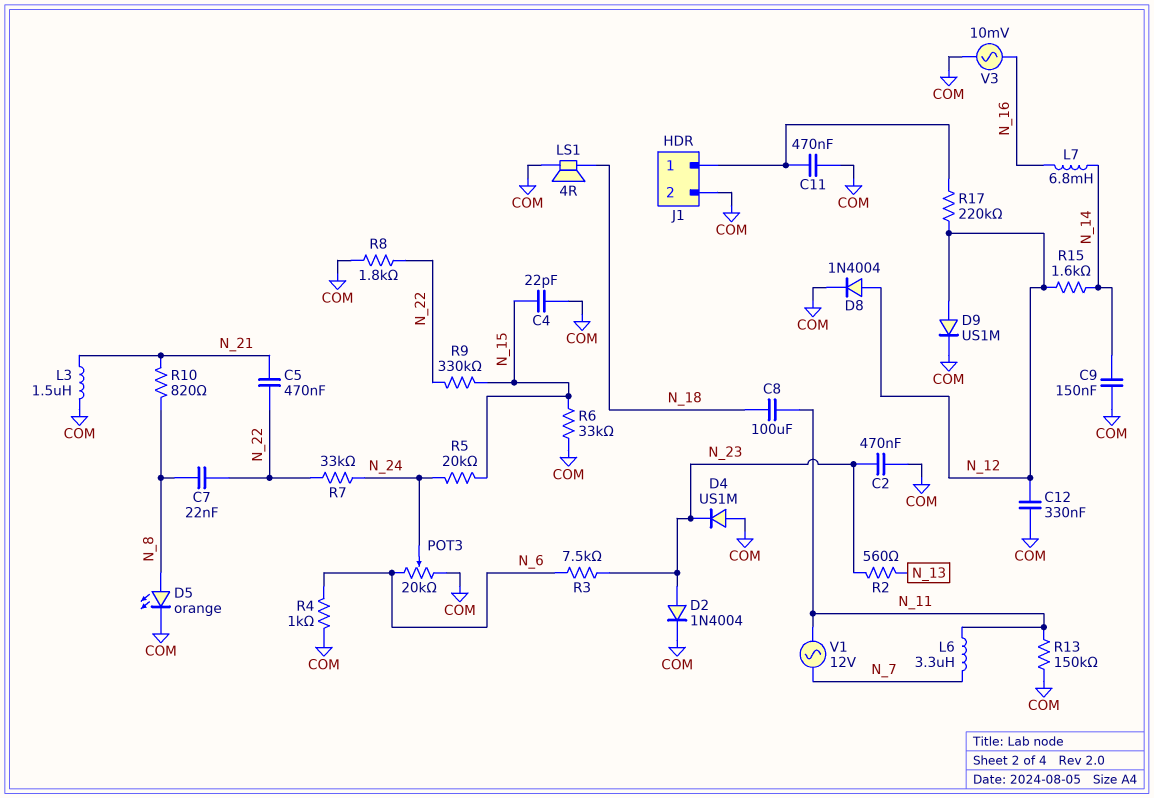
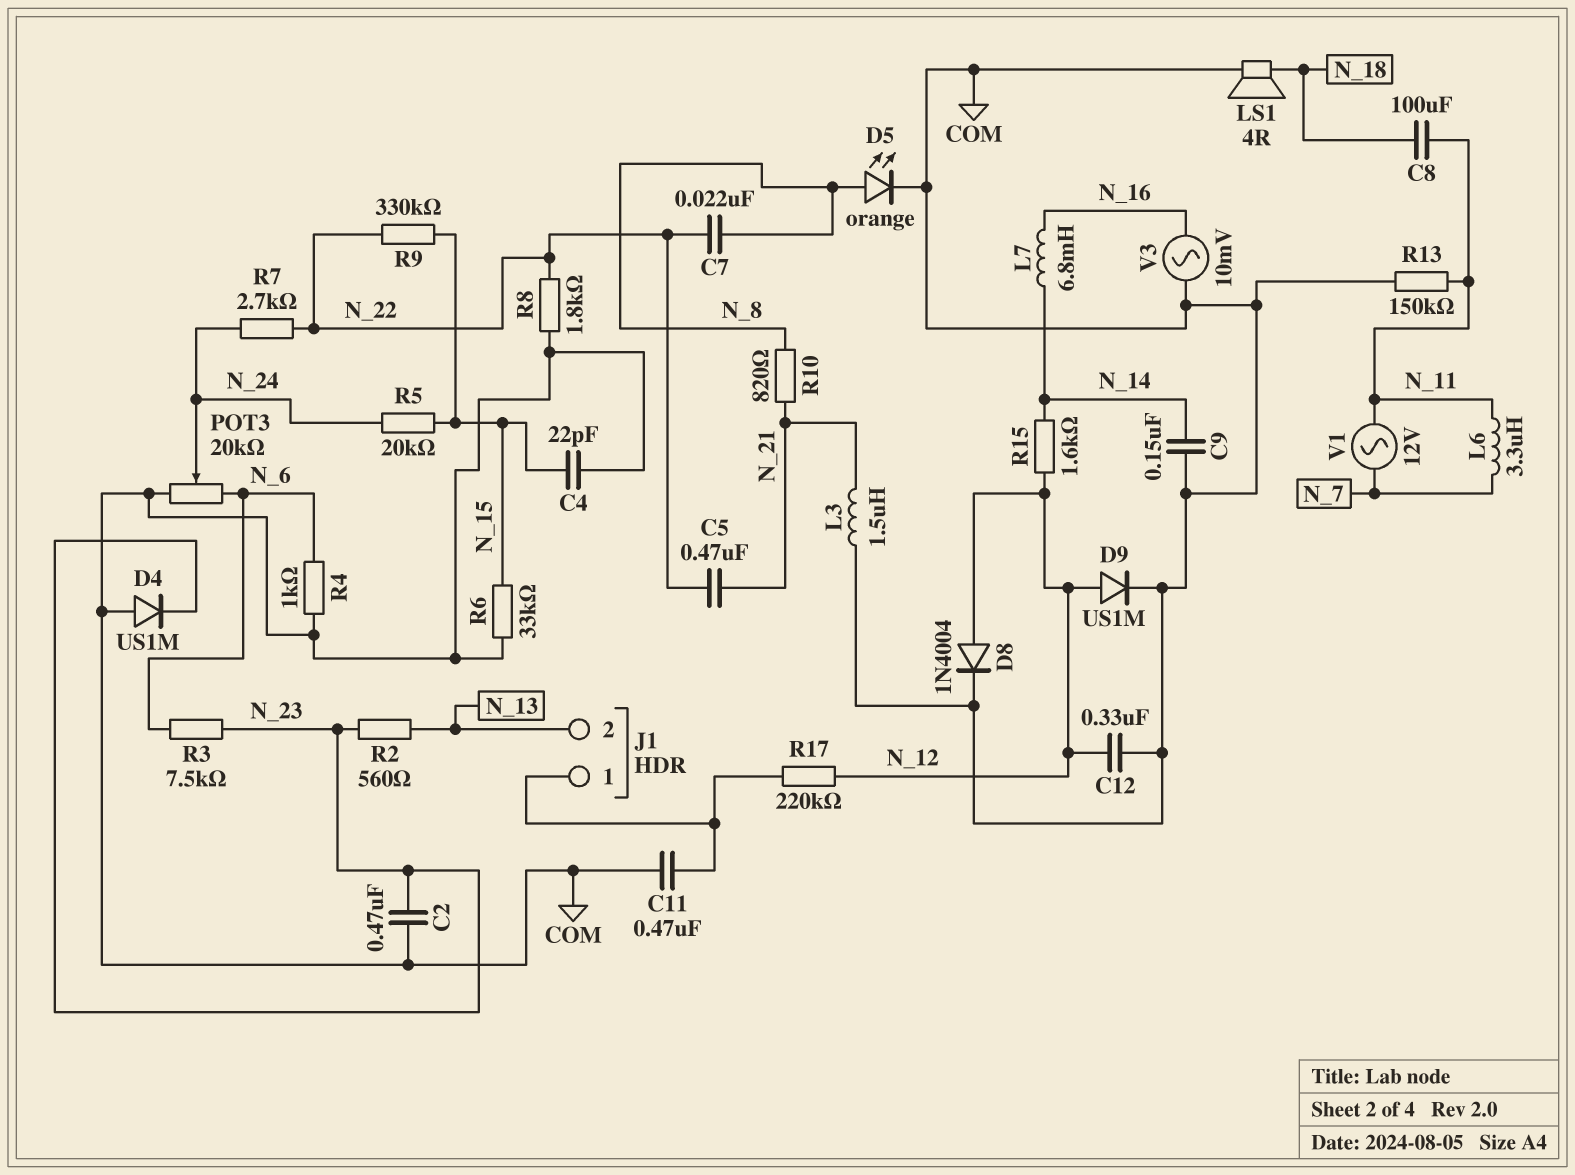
D2: diode 1N4004 (A N_23, K COM) -> none
J1 pin 2: COM -> N_13
R7: 33k (N_22, N_24) -> 2.7k (N_22, N_24)

